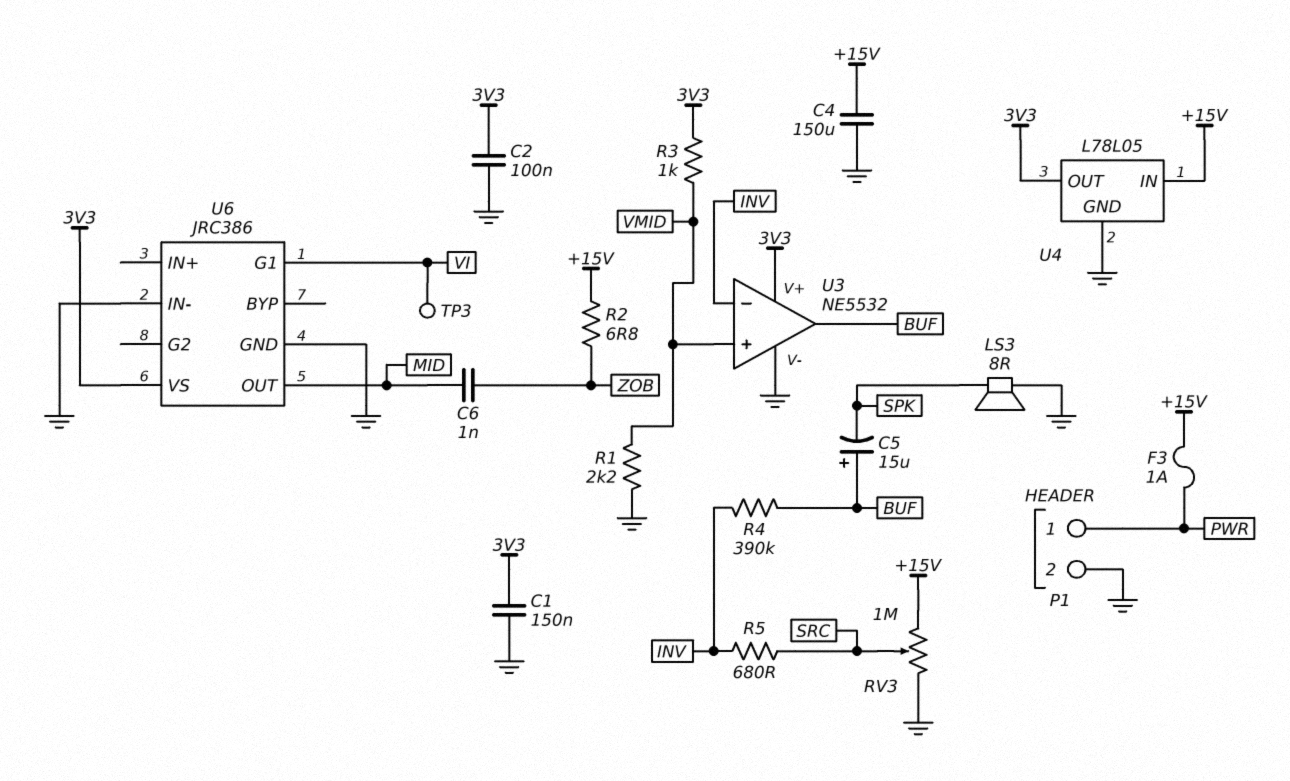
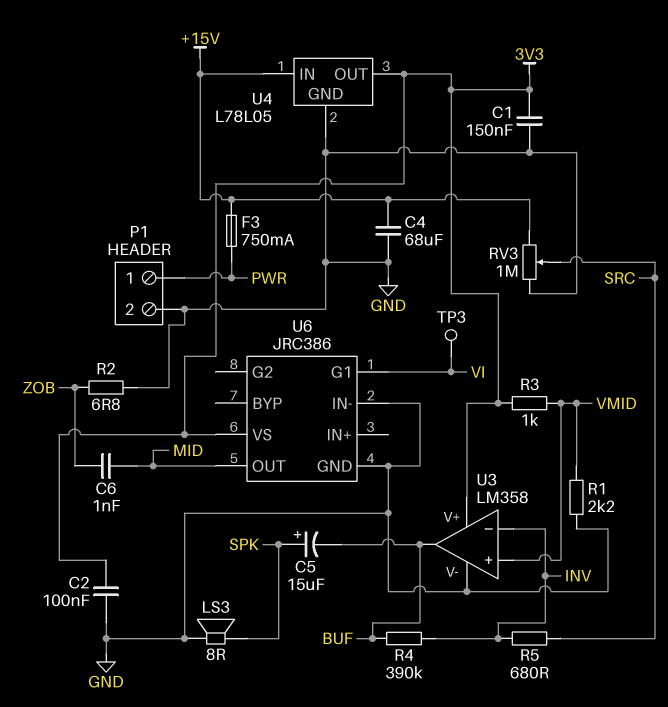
C4: 150uF (+15V, GND) -> 68uF (+15V, GND)
C5: 15uF (plus BUF, minus SPK) -> 15uF (plus SPK, minus BUF)
F3: 1A (+15V, PWR) -> 750mA (+15V, PWR)
R2: 6.8 (+15V, ZOB) -> 6.8 (GND, ZOB)
U3: NE5532 -> LM358

